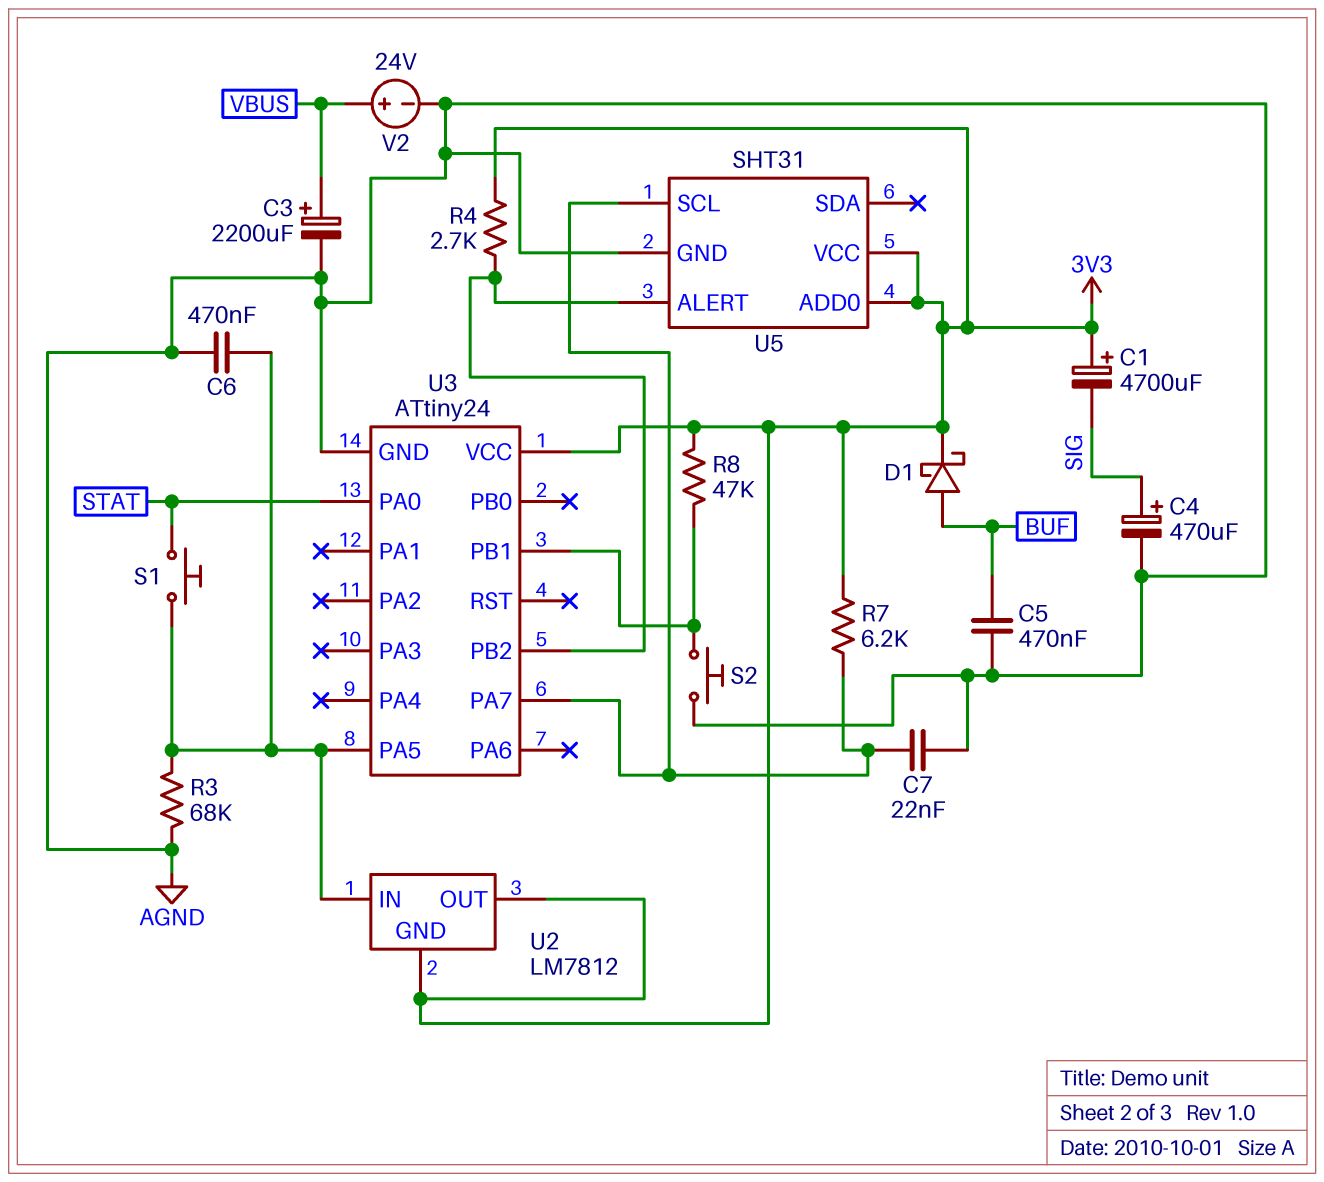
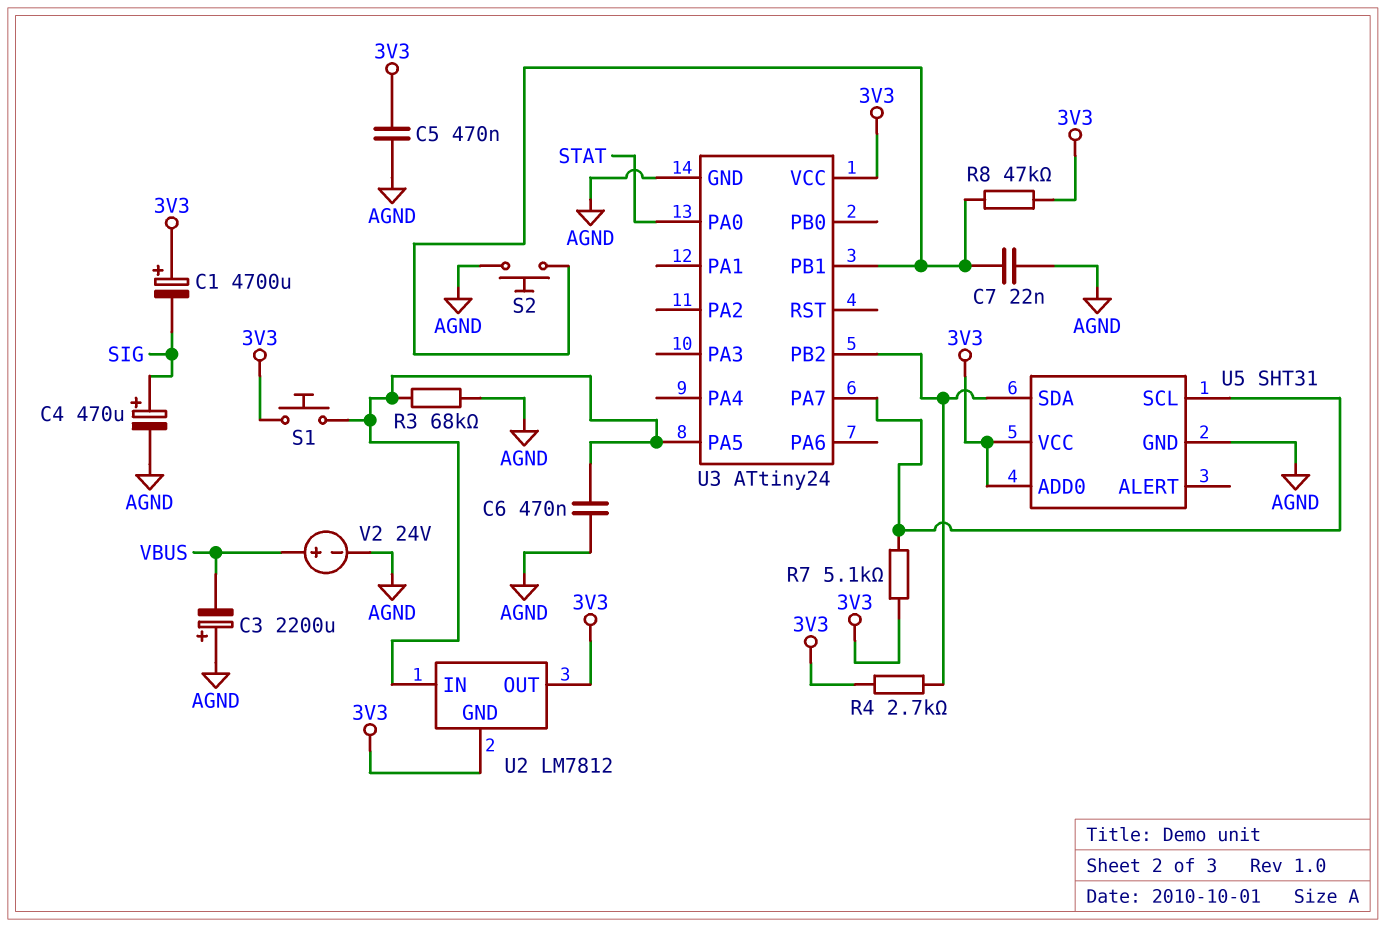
C3: 2200uF (plus VBUS, minus AGND) -> 2200uF (plus AGND, minus VBUS)
C5: 470nF (AGND, BUF) -> 470nF (3V3, AGND)
C7: 22nF (AGND, U3/PA7) -> 22nF (AGND, U3/PB1)
D1: schottky (A BUF, K 3V3) -> none
R7: 6.2k (3V3, U3/PA7) -> 5.1k (3V3, U3/PA7)
S1: button (STAT, U2/IN) -> button (3V3, U2/IN)
U5 pin ALERT: U3/PB2 -> none
U5 pin SDA: none -> U3/PB2

